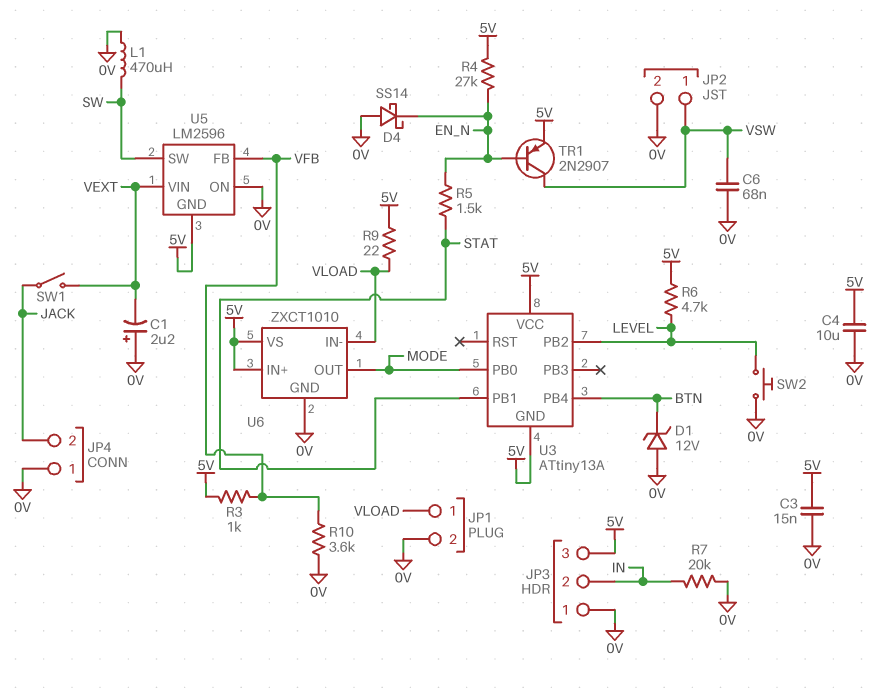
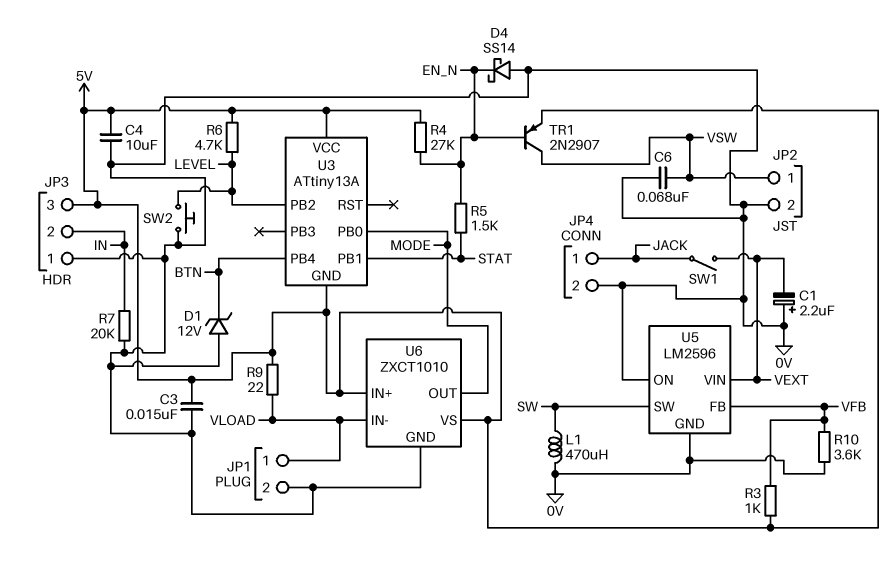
JP4 pin 1: 0V -> JACK
JP4 pin 2: JACK -> 0V
U5 pin GND: 5V -> 0V

